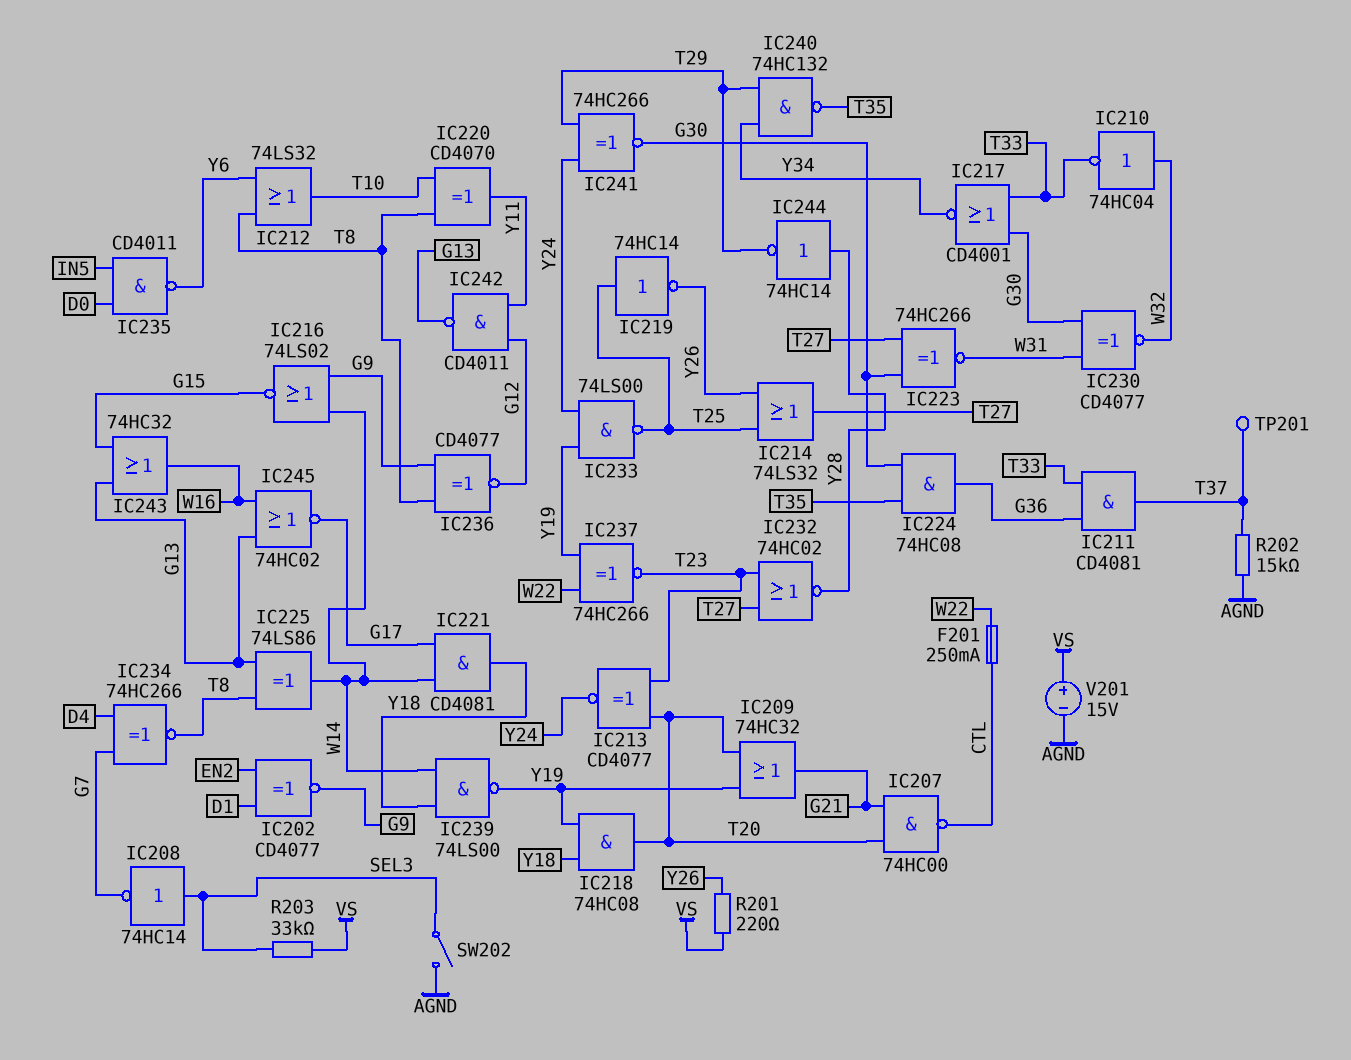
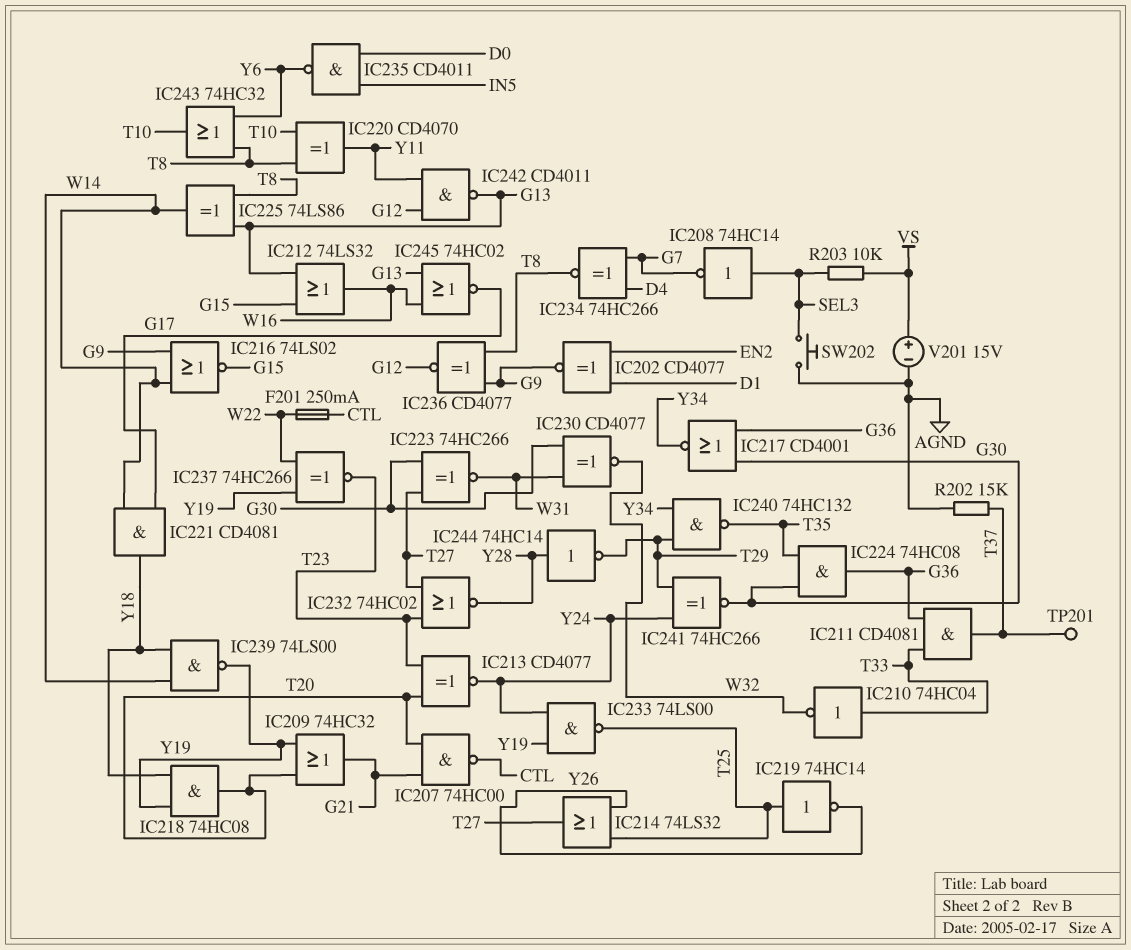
IC210: NOT 74HC04 (in W32, out T33) -> NOT 74HC04 (in T33, out W32)
IC212: OR 74LS32 (in T8, in Y6, out T10) -> OR 74LS32 (in G13, in G15, out W16)
IC217: NOR CD4001 (in G30, in T33, out Y34) -> NOR CD4001 (in G30, in G36, out Y34)
IC243: OR 74HC32 (in G13, in G15, out W16) -> OR 74HC32 (in T8, in Y6, out T10)
R201: 220 (VS, Y26) -> none
R203: 33k (SEL3, VS) -> 10k (SEL3, VS)
SW202: switch (AGND, SEL3) -> button (AGND, SEL3)

